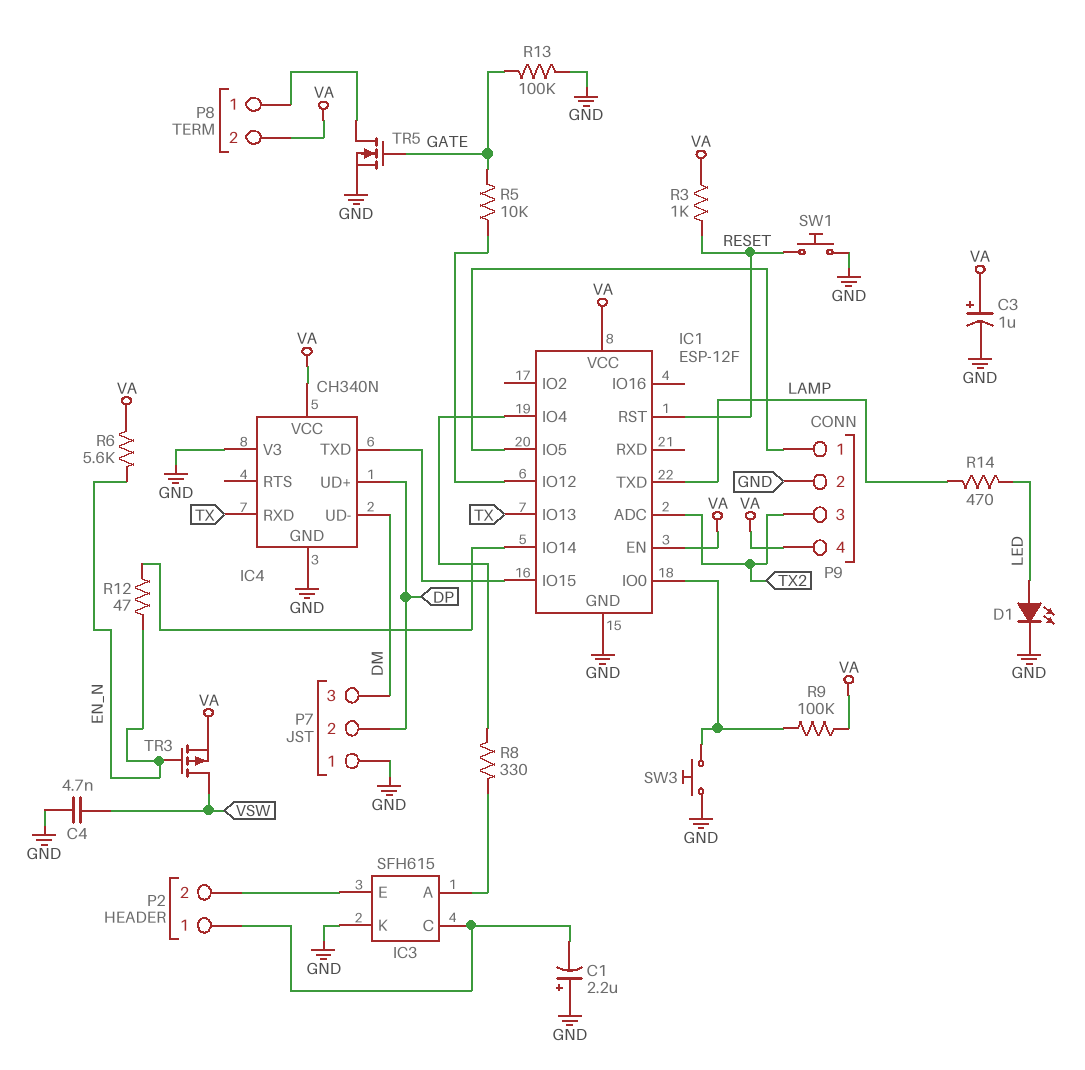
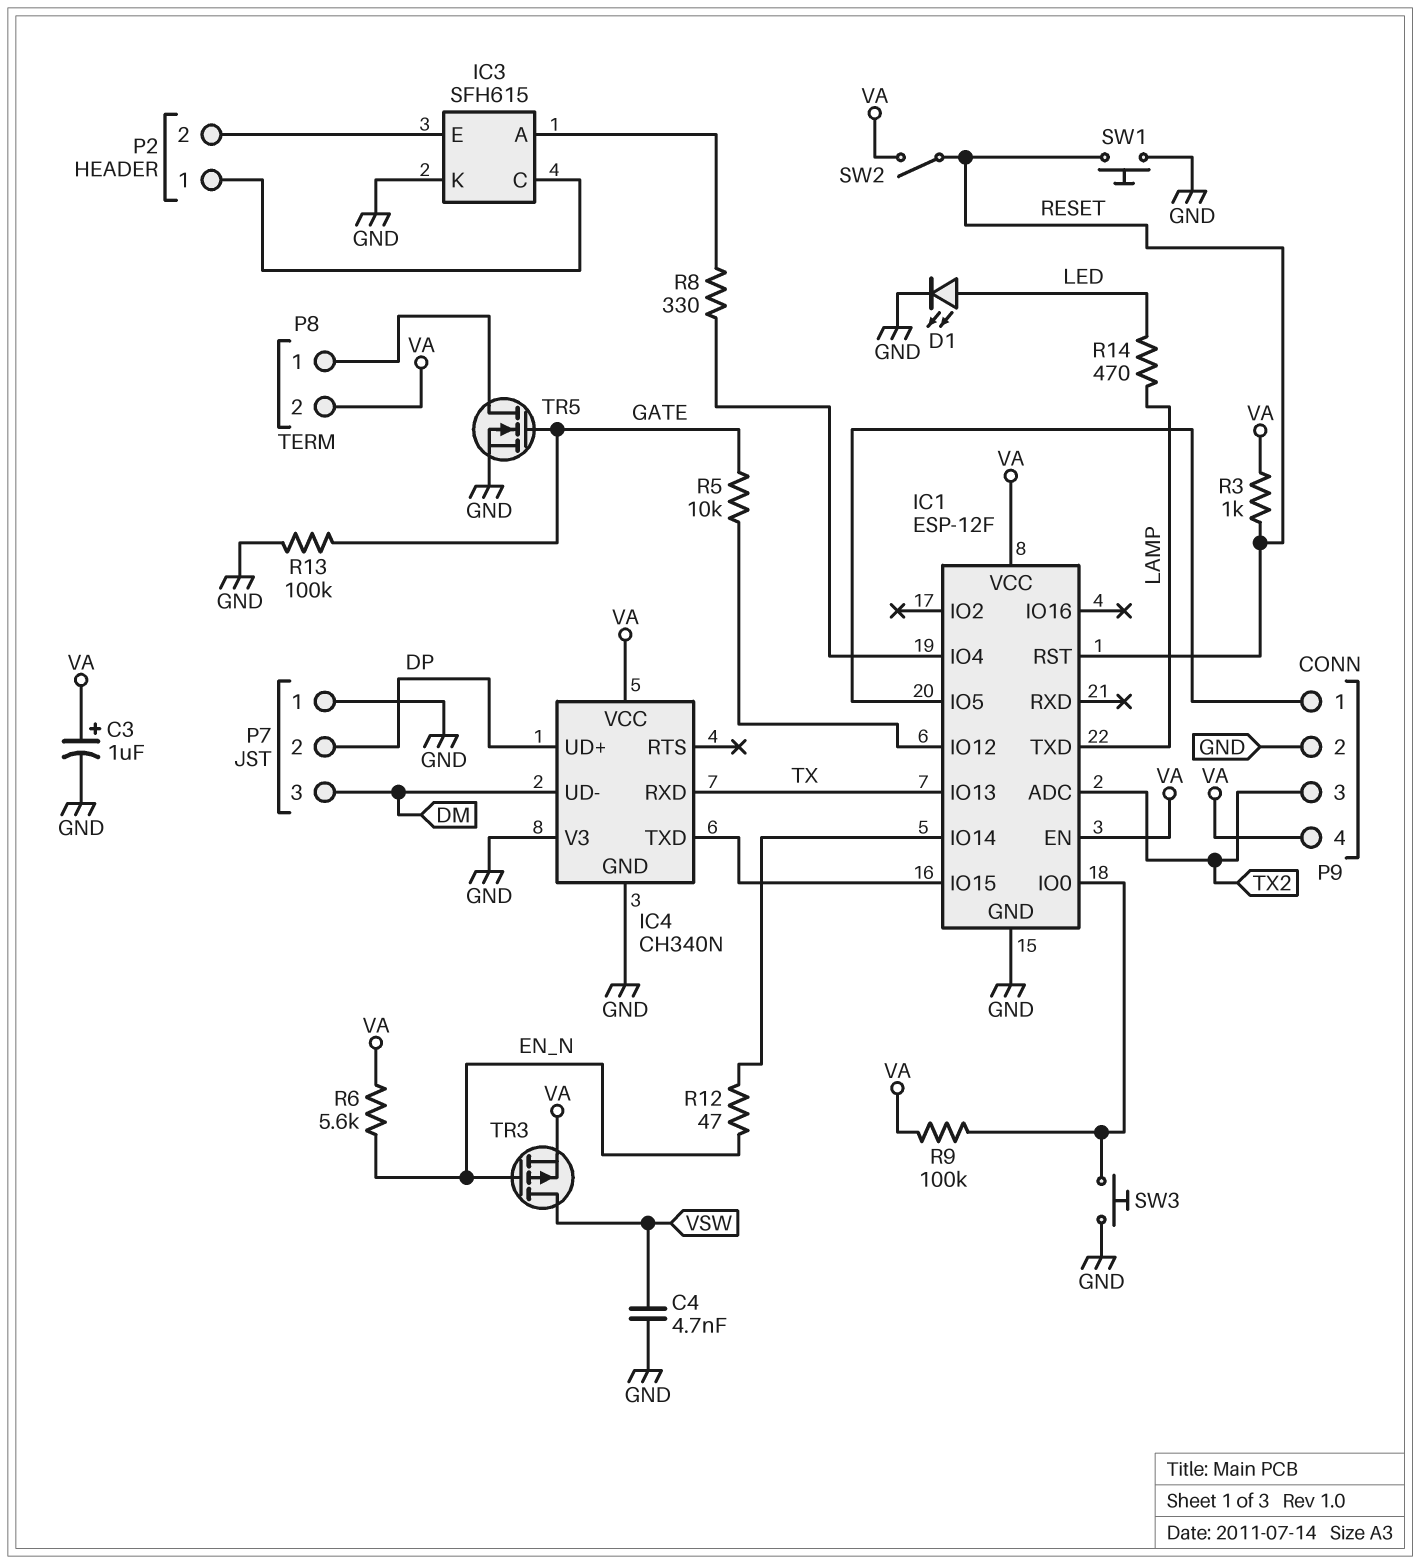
C1: 2.2uF (plus GND, minus IC3/C) -> none
SW2: none -> switch (RESET, VA)

